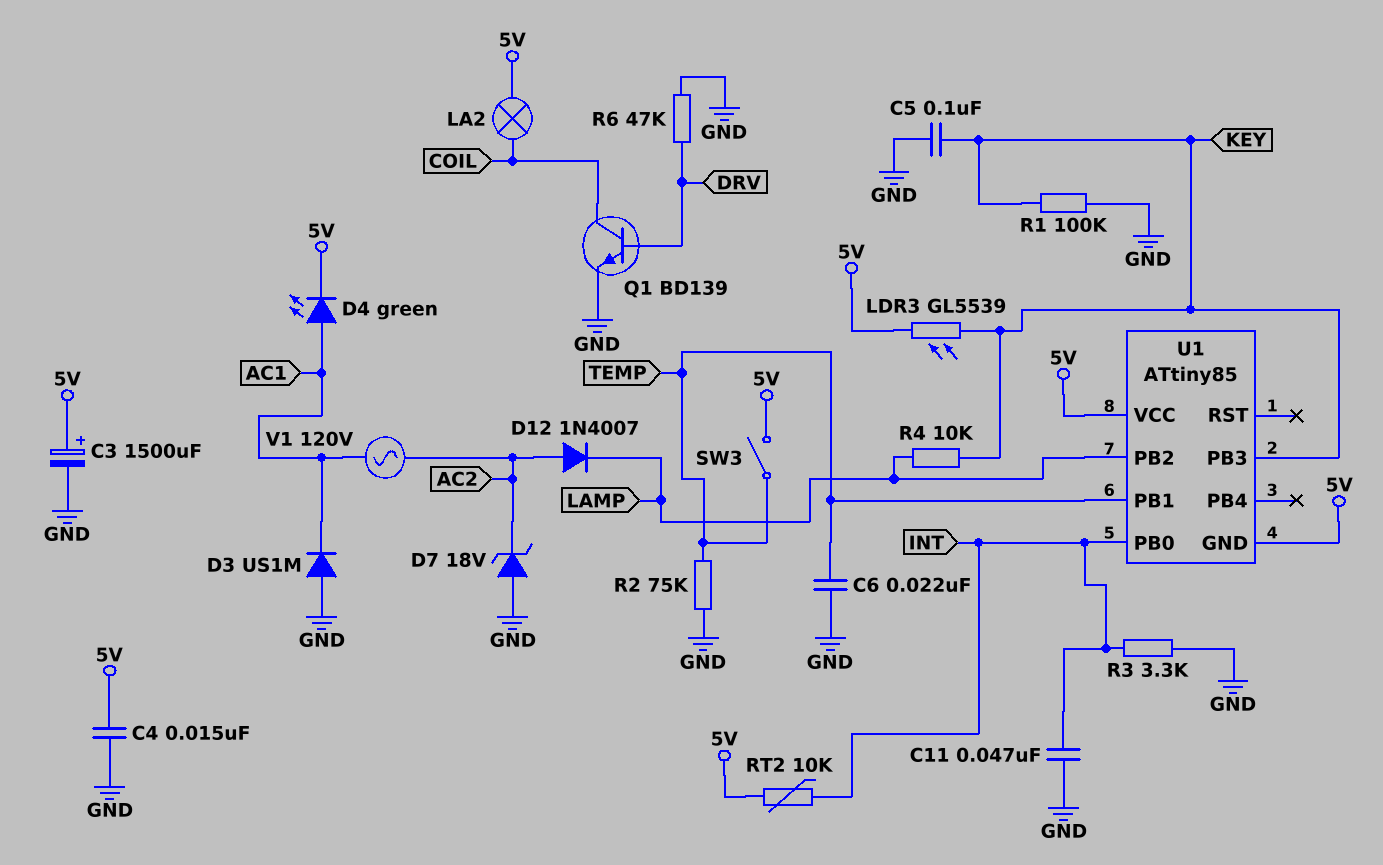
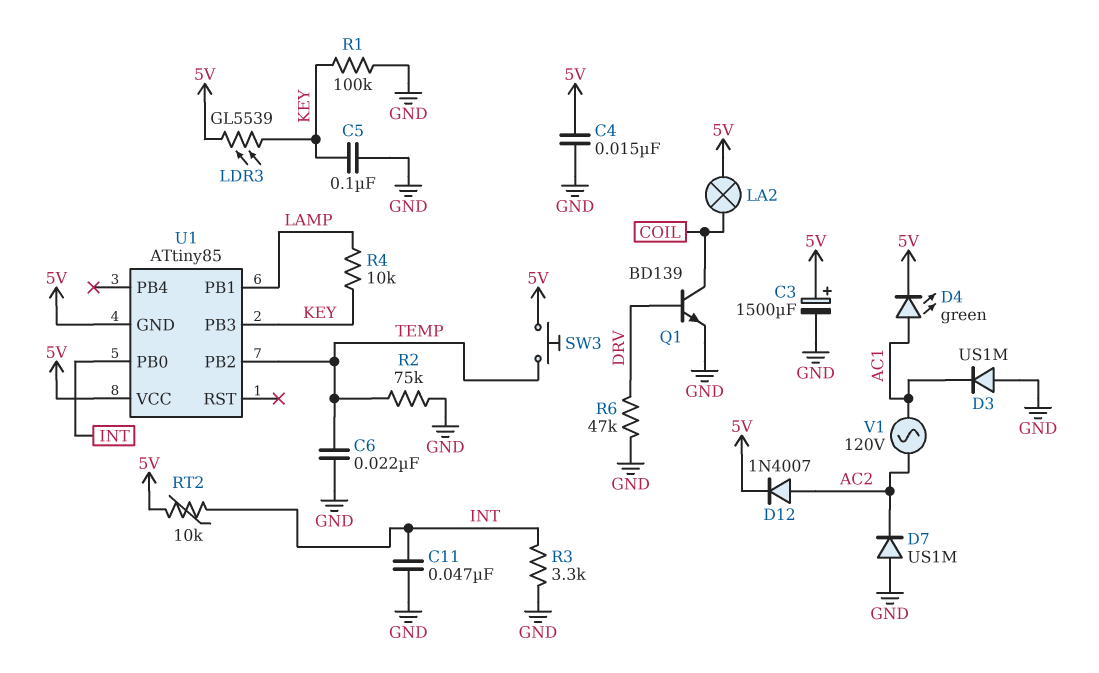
D7: zener 18V (A GND, K AC2) -> diode US1M (A GND, K AC2)
D12: diode 1N4007 (A AC2, K LAMP) -> diode 1N4007 (A AC2, K 5V)
SW3: switch (5V, TEMP) -> button (5V, TEMP)
U1 pin PB1: TEMP -> LAMP
U1 pin PB2: LAMP -> TEMP

